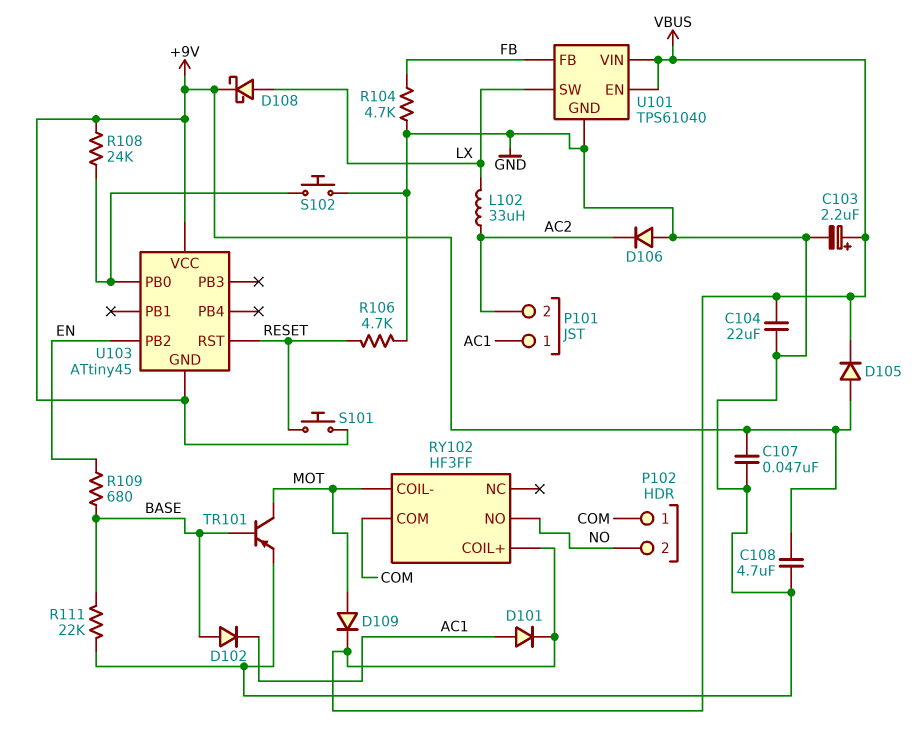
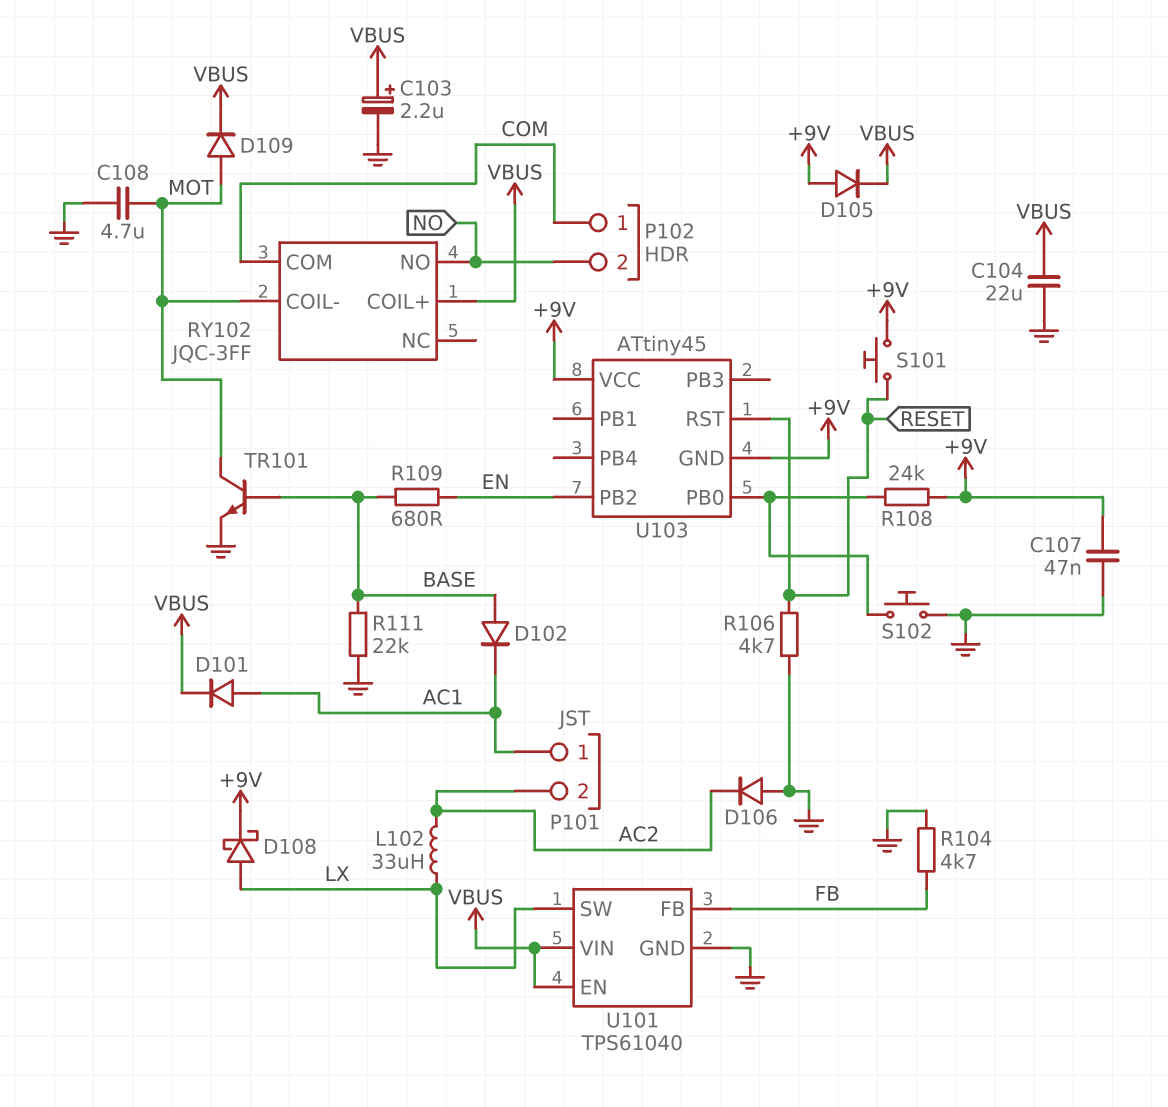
C108: 4.7uF (+9V, GND) -> 4.7uF (GND, MOT)
RY102: HF3FF -> JQC-3FF
TR101: PNP (B BASE, C MOT, E GND) -> NPN (B BASE, C MOT, E GND)

